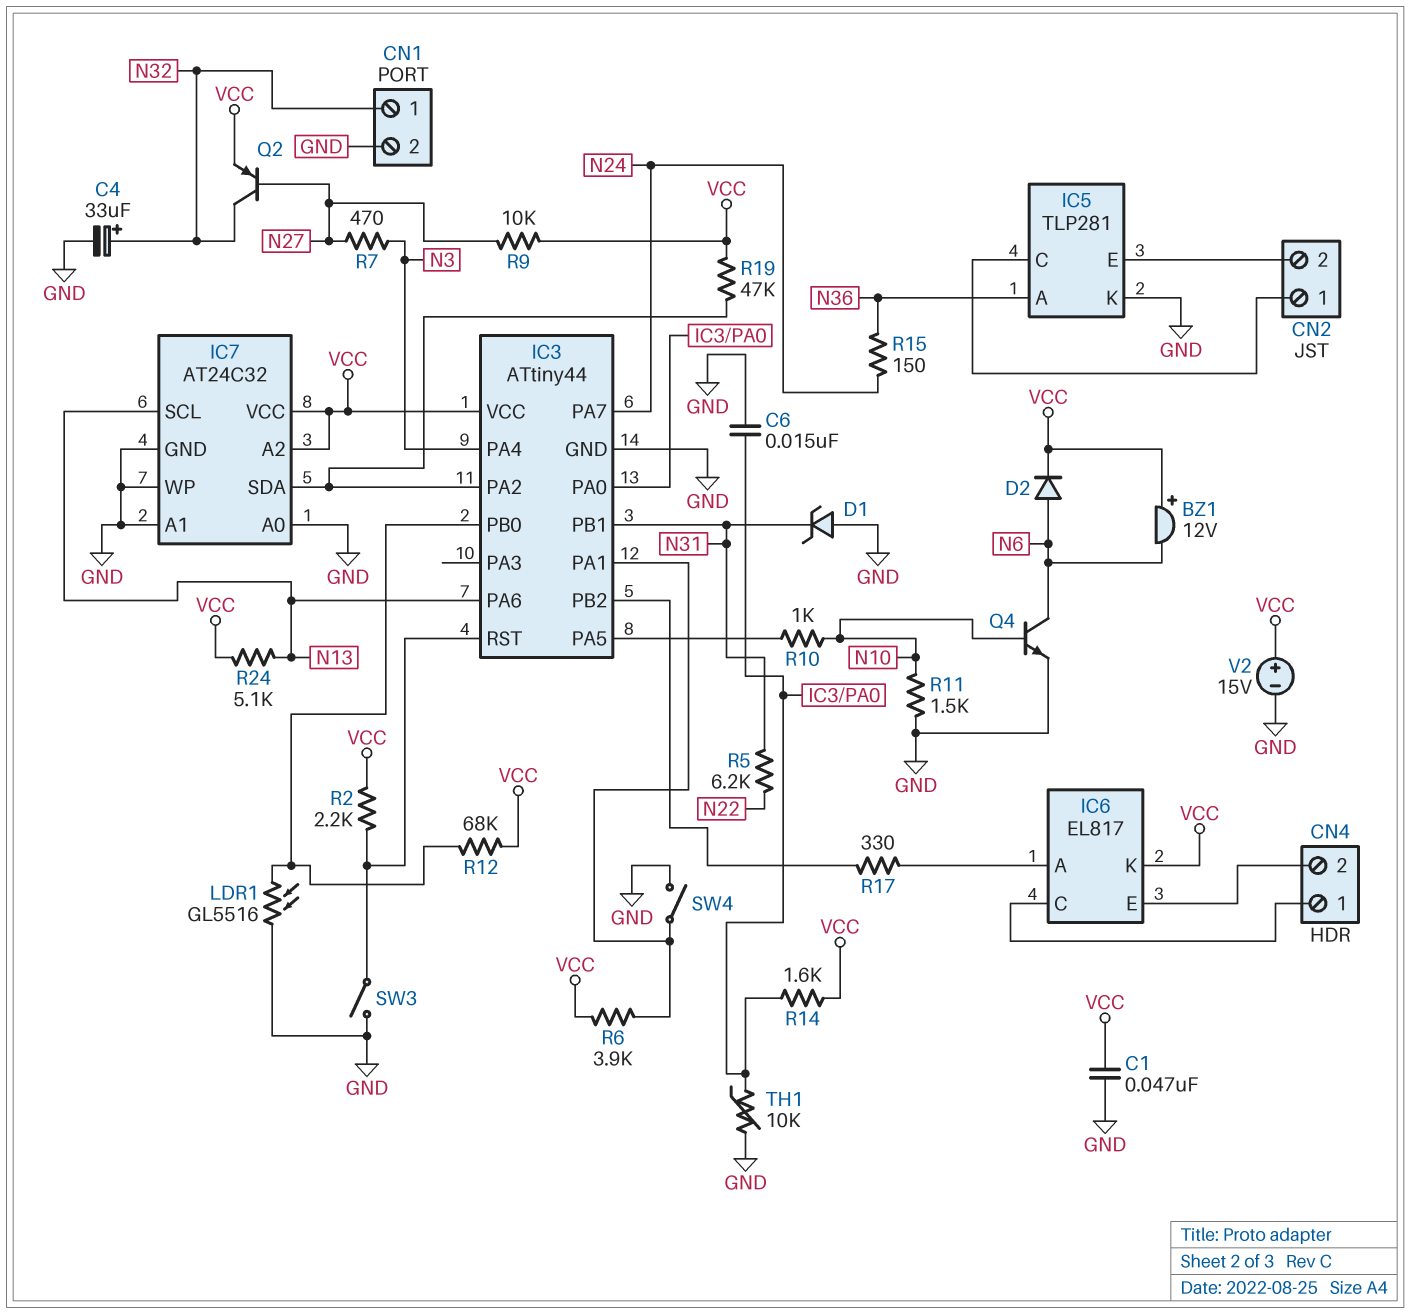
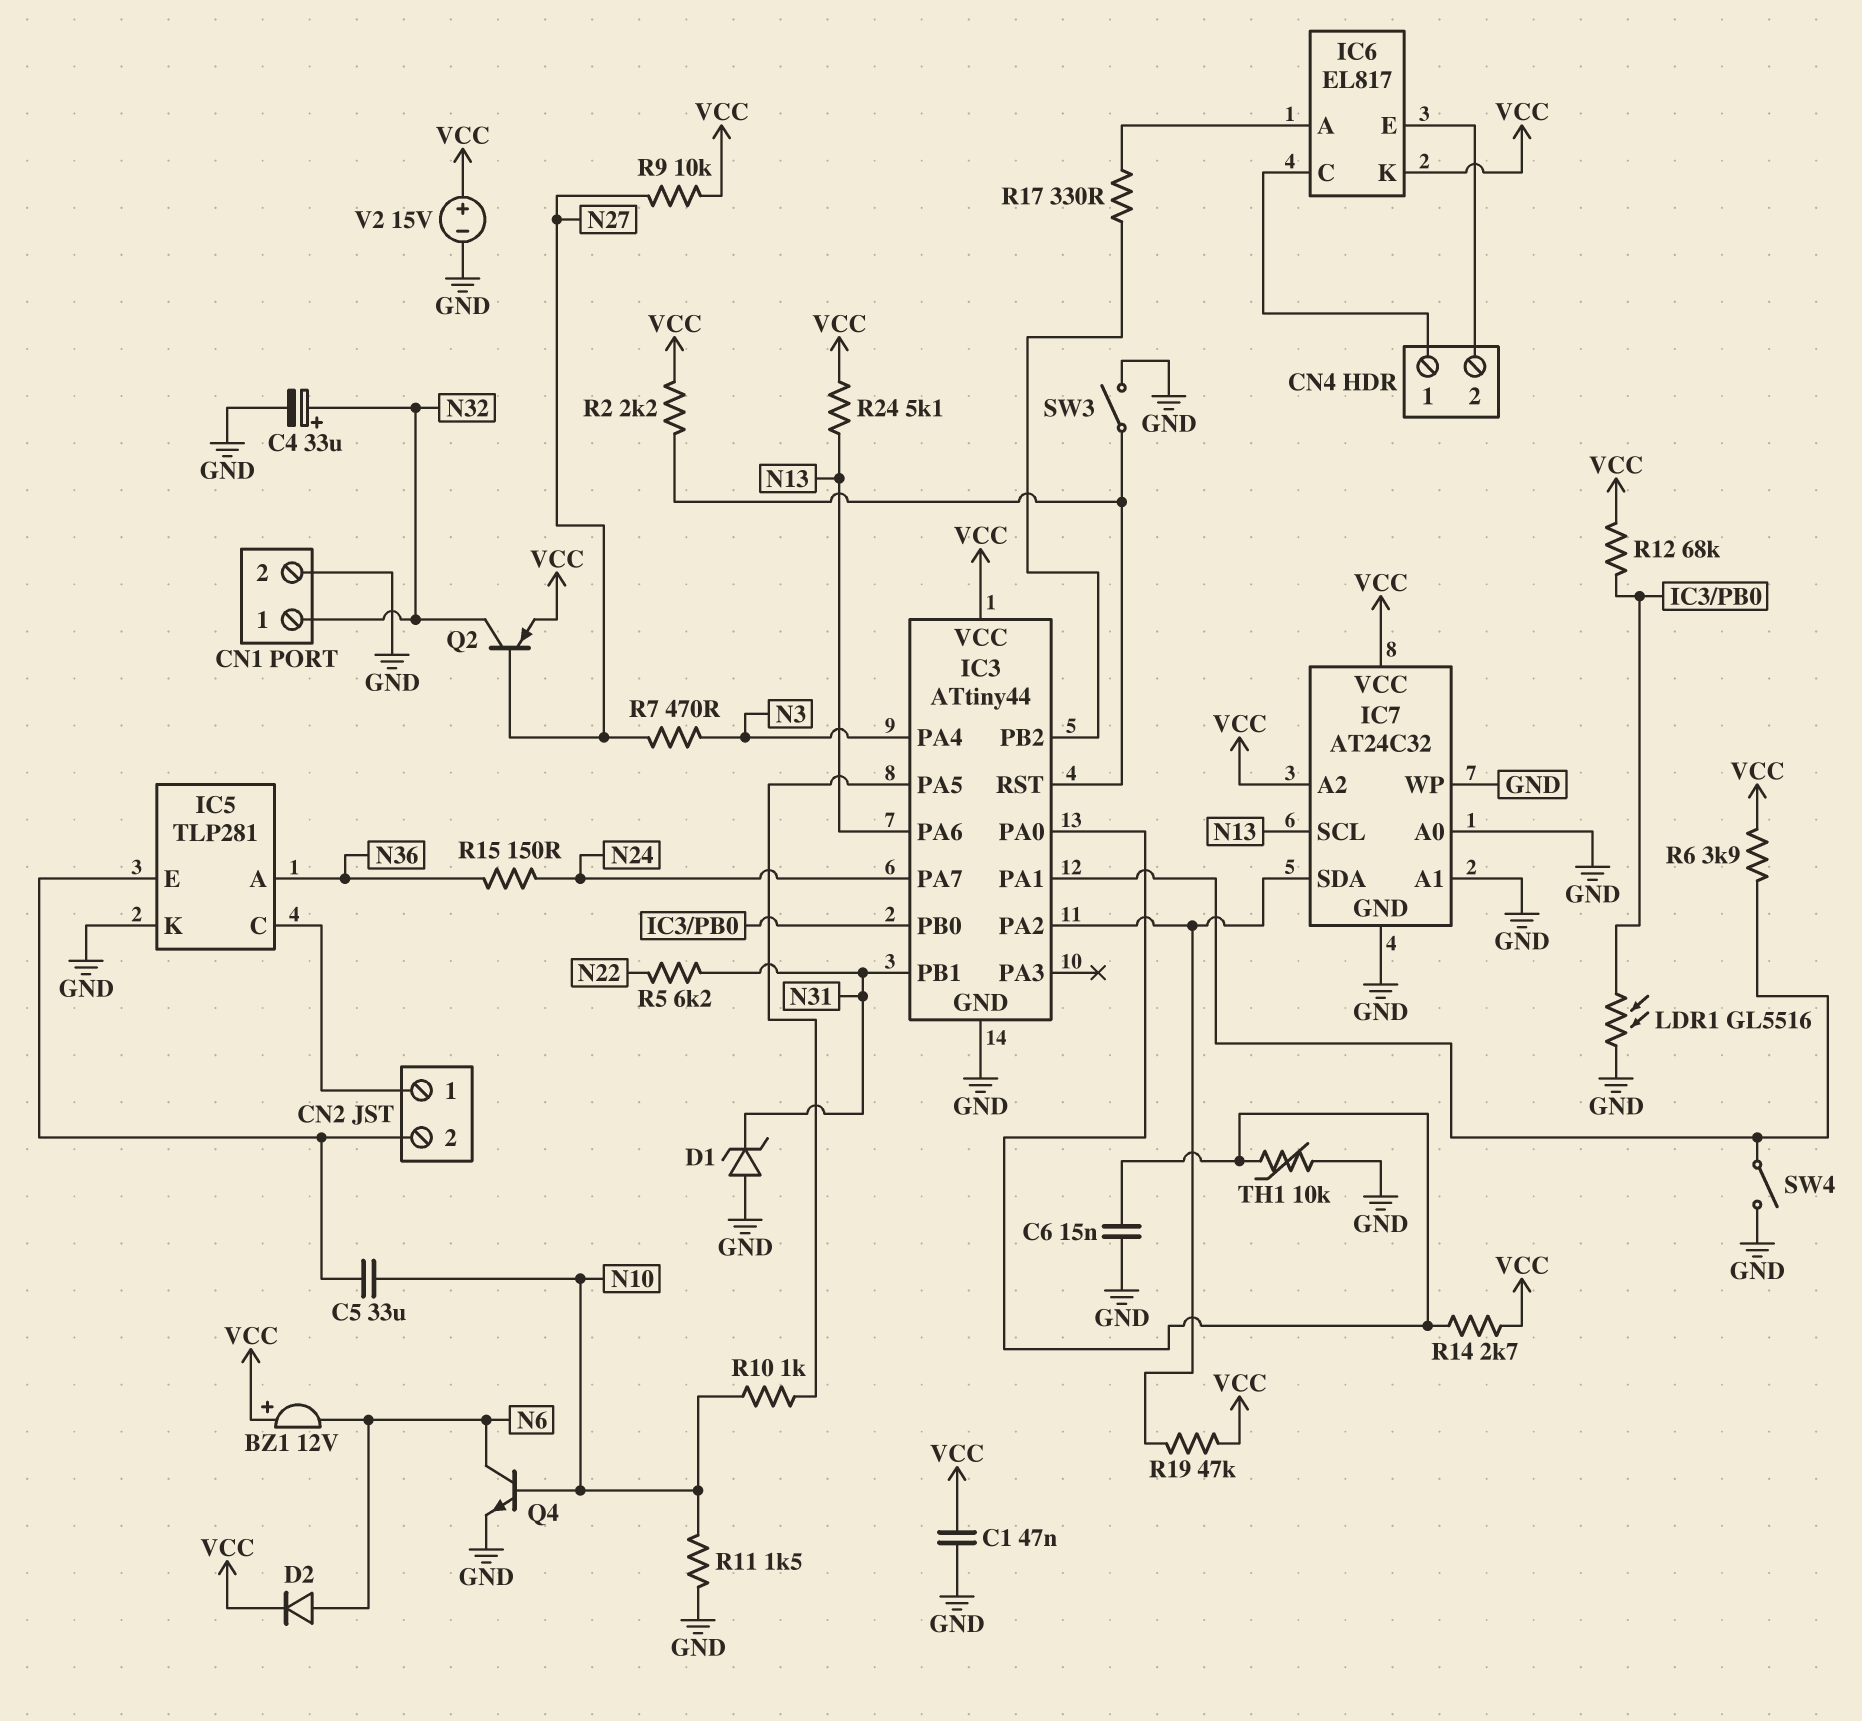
C5: none -> 33uF (CN2/2, N10)
R14: 1.6k (IC3/PA0, VCC) -> 2.7k (IC3/PA0, VCC)

